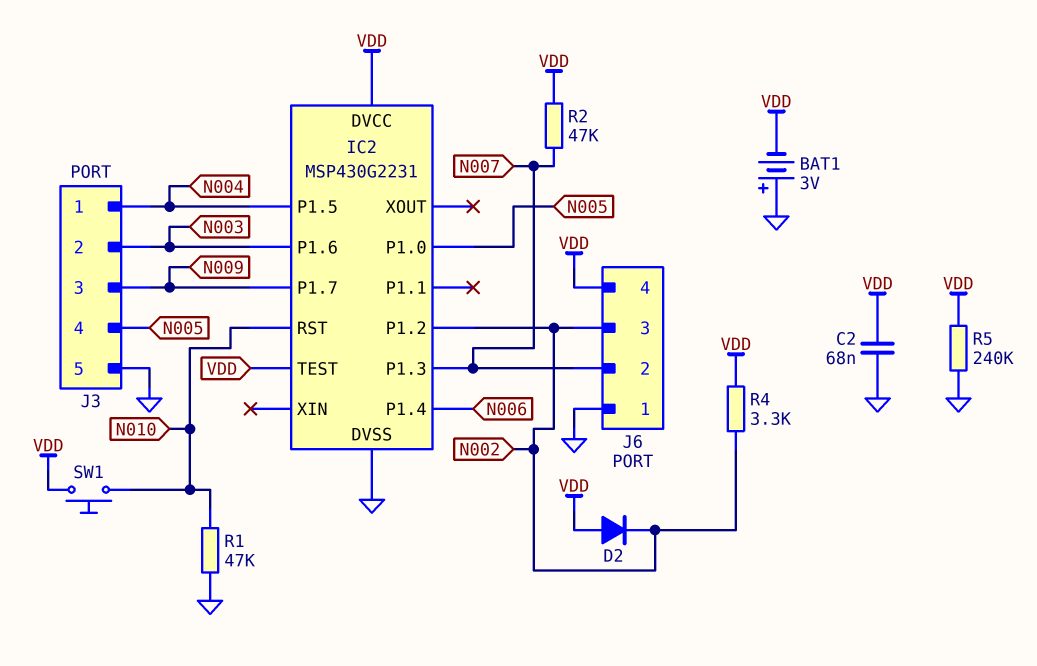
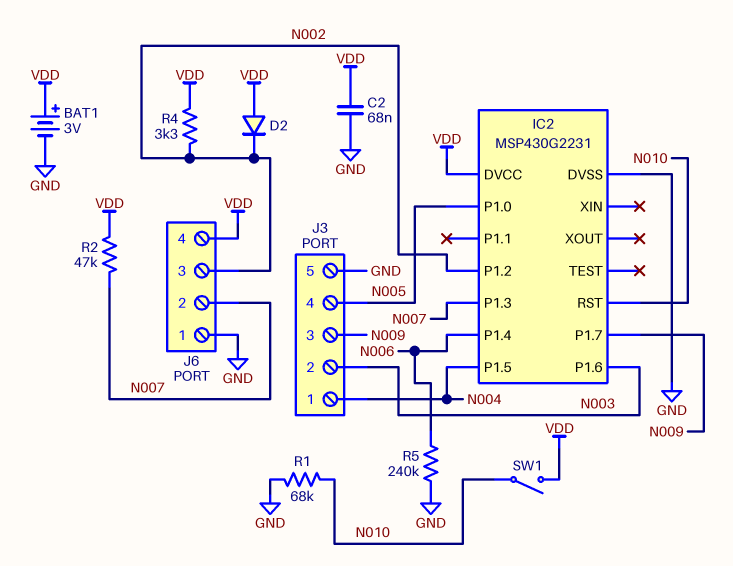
BAT1: 3V (plus GND, minus VDD) -> 3V (plus VDD, minus GND)
IC2 pin TEST: VDD -> none
R1: 47k (GND, N010) -> 68k (GND, N010)
R5: 240k (GND, VDD) -> 240k (GND, N006)
SW1: button (N010, VDD) -> switch (N010, VDD)

